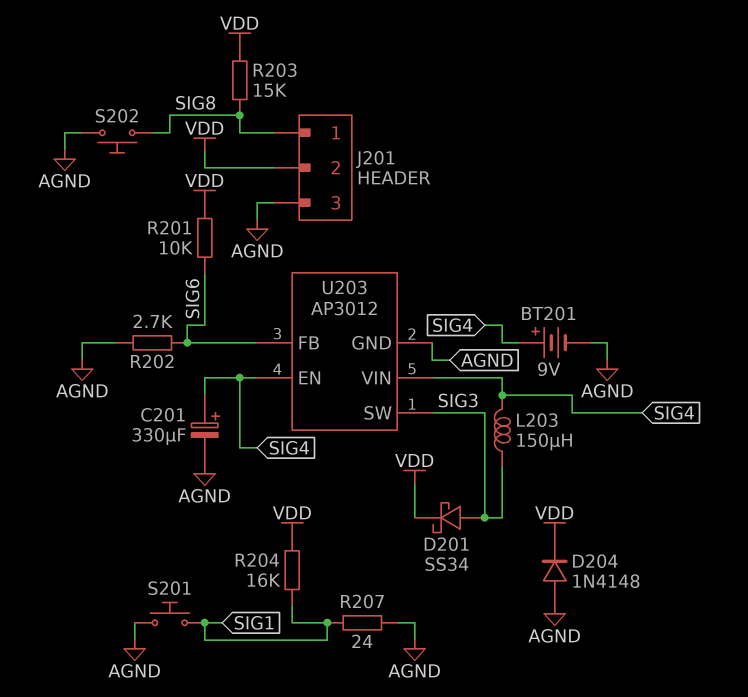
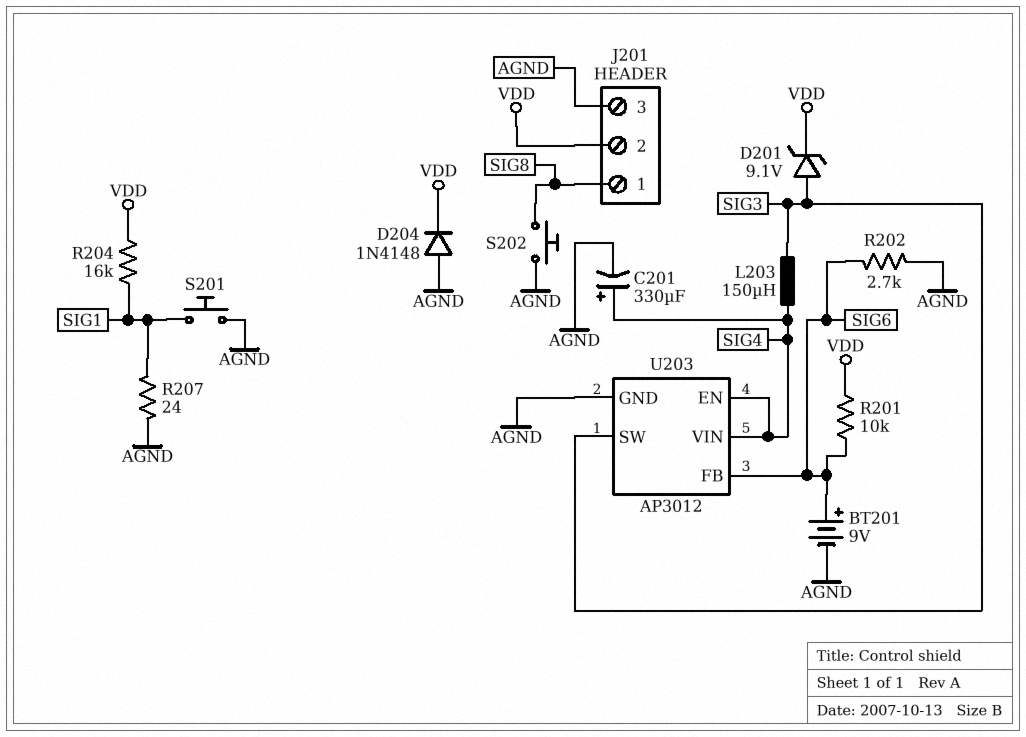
BT201: 9V (plus SIG4, minus AGND) -> 9V (plus SIG6, minus AGND)
D201: schottky SS34 (A SIG3, K VDD) -> zener 9.1V (A SIG3, K VDD)
R203: 15k (SIG8, VDD) -> none

